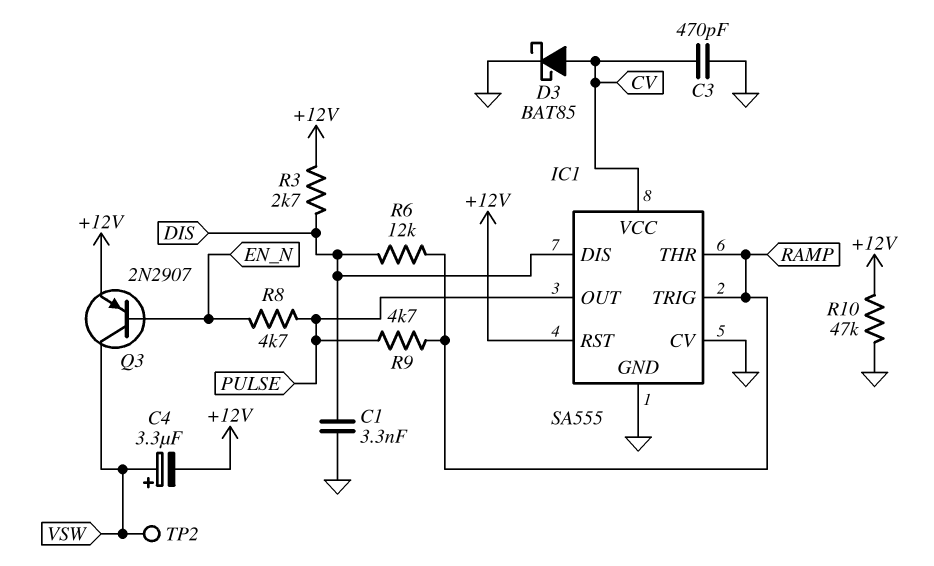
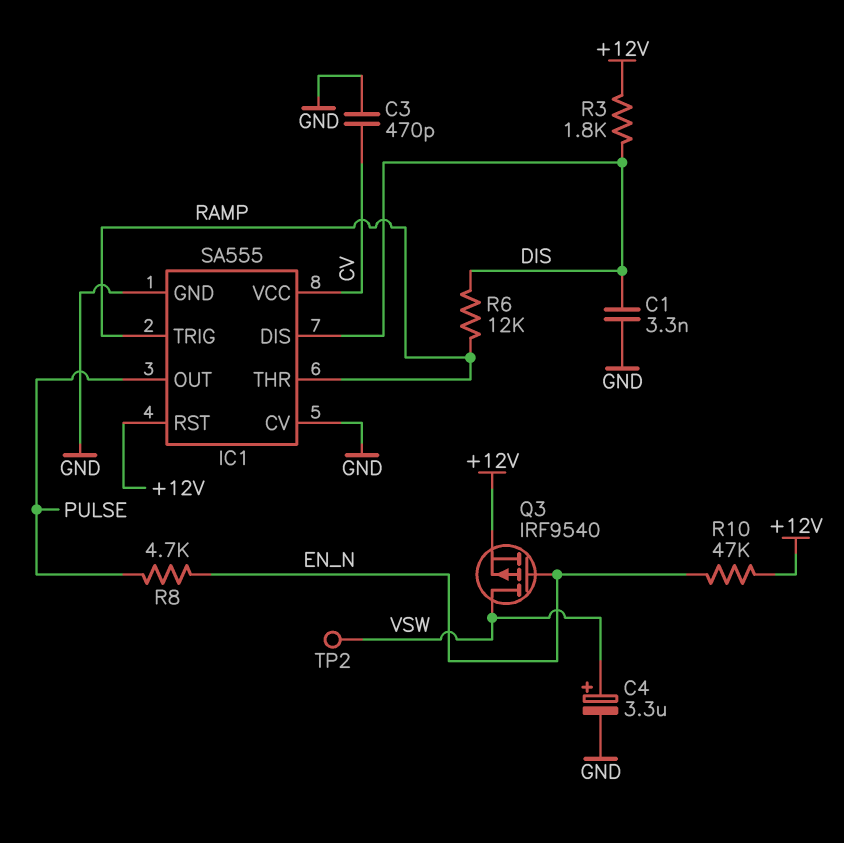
C4: 3.3uF (plus VSW, minus +12V) -> 3.3uF (plus VSW, minus GND)
D3: schottky BAT85 (A CV, K GND) -> none
Q3: PNP 2N2907 (B EN_N, C VSW, E +12V) -> PMOS IRF9540 (G EN_N, D VSW, S +12V)
R3: 2.7k (+12V, DIS) -> 1.8k (+12V, DIS)
R9: 4.7k (PULSE, RAMP) -> none
R10: 47k (+12V, GND) -> 47k (+12V, EN_N)

